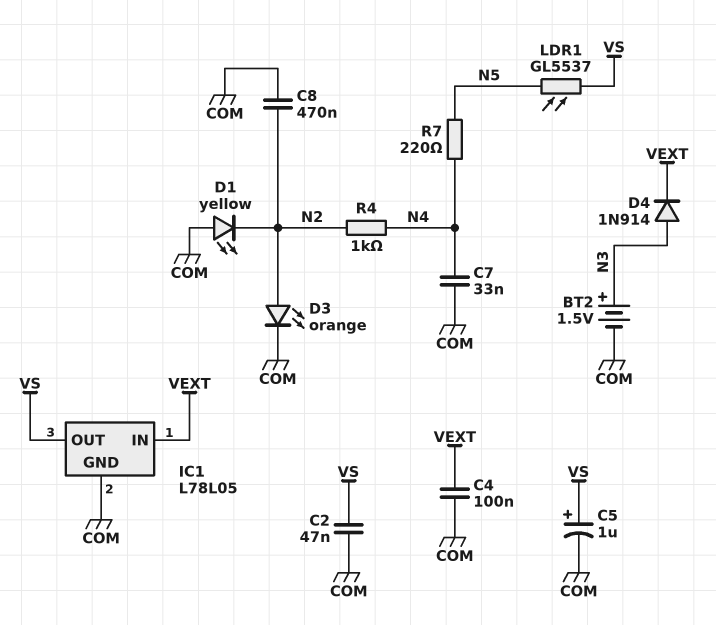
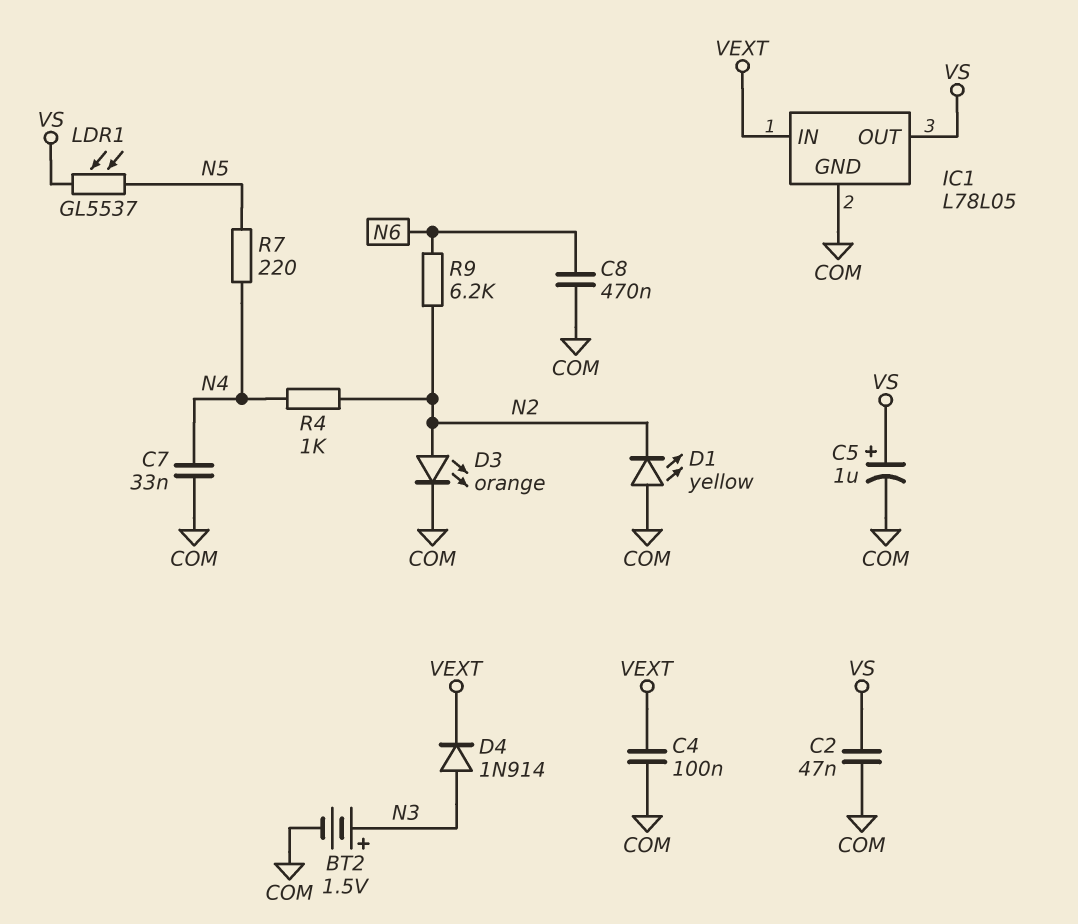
C8: 470nF (COM, N2) -> 470nF (COM, N6)
R9: none -> 6.2k (N2, N6)

